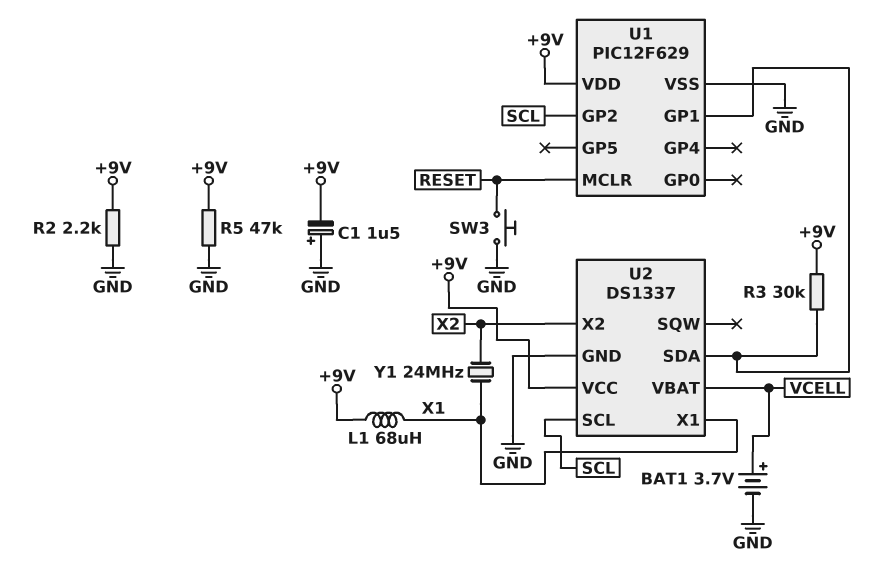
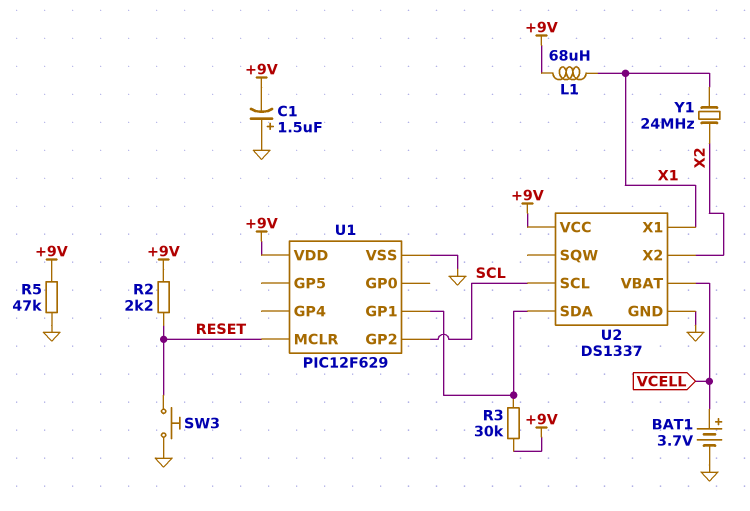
R2: 2.2k (+9V, GND) -> 2.2k (+9V, RESET)

